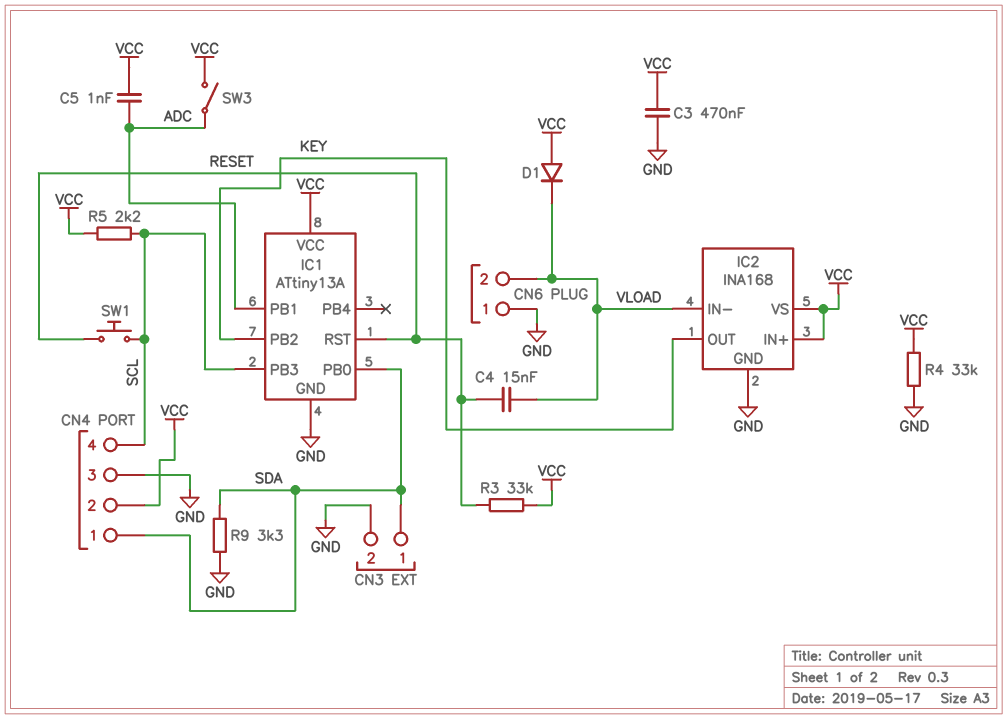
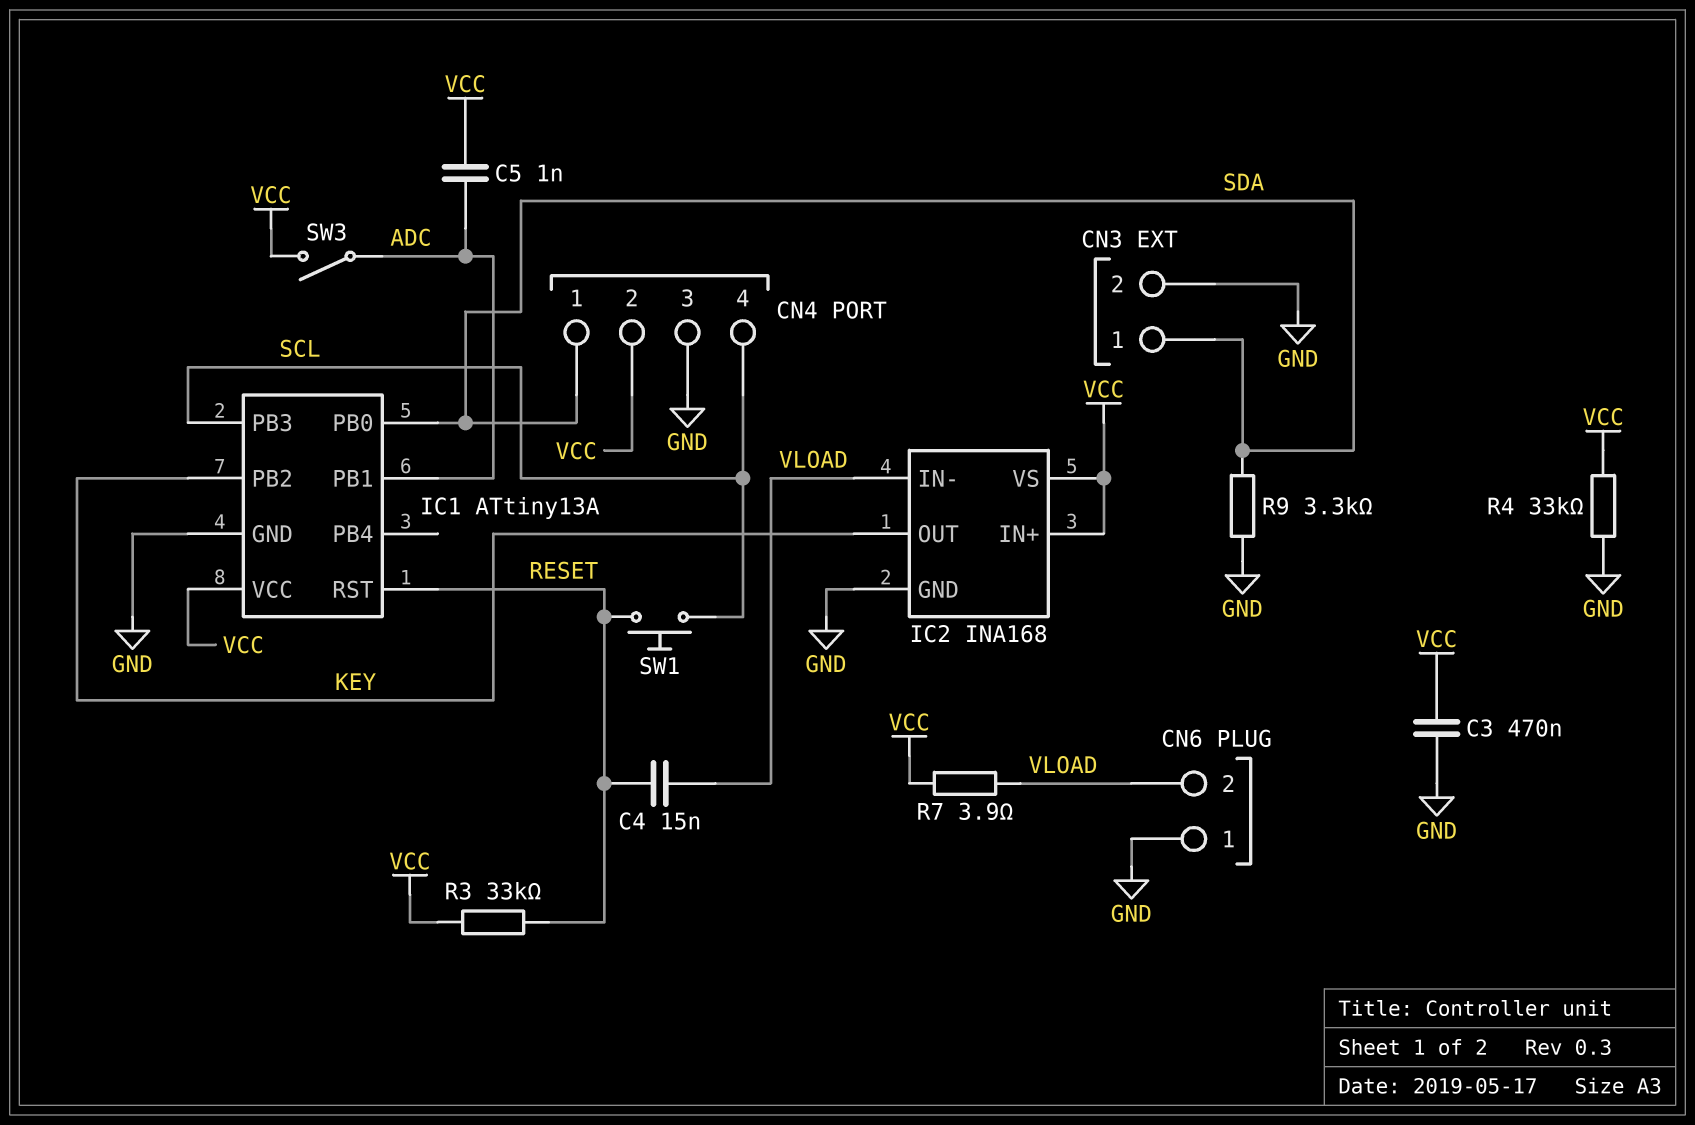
D1: diode (A VCC, K VLOAD) -> none
R5: 2.2k (SCL, VCC) -> none
R7: none -> 3.9 (VCC, VLOAD)

